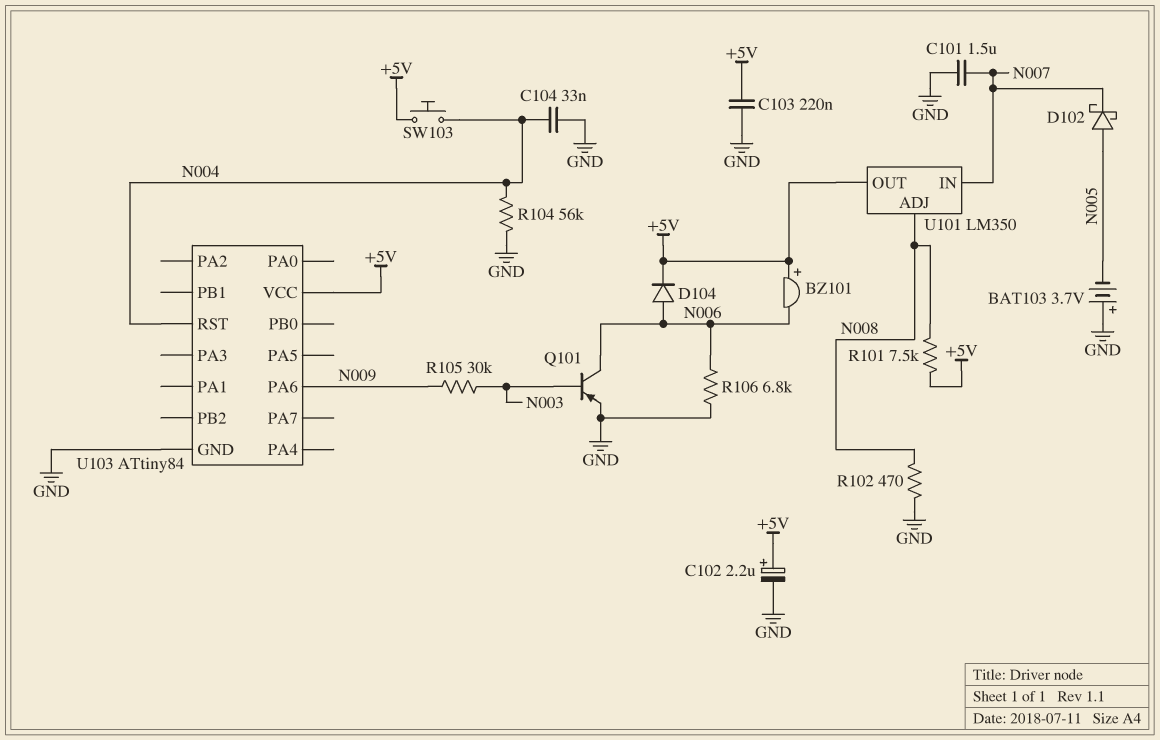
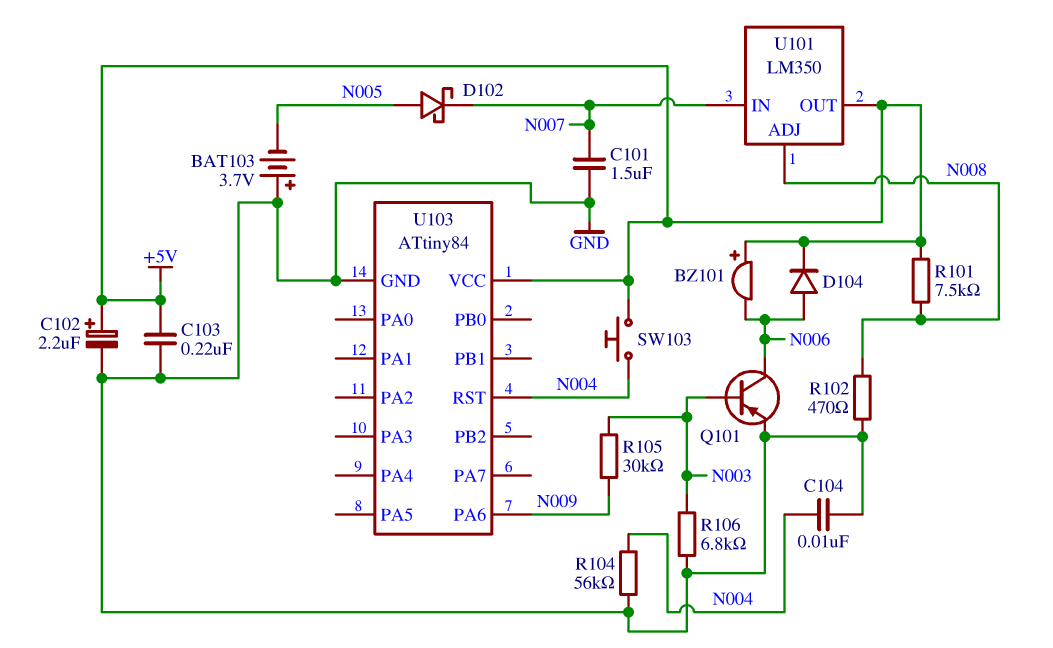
C104: 33nF (GND, N004) -> 10nF (GND, N004)
R106: 6.8k (GND, N006) -> 6.8k (GND, N003)

